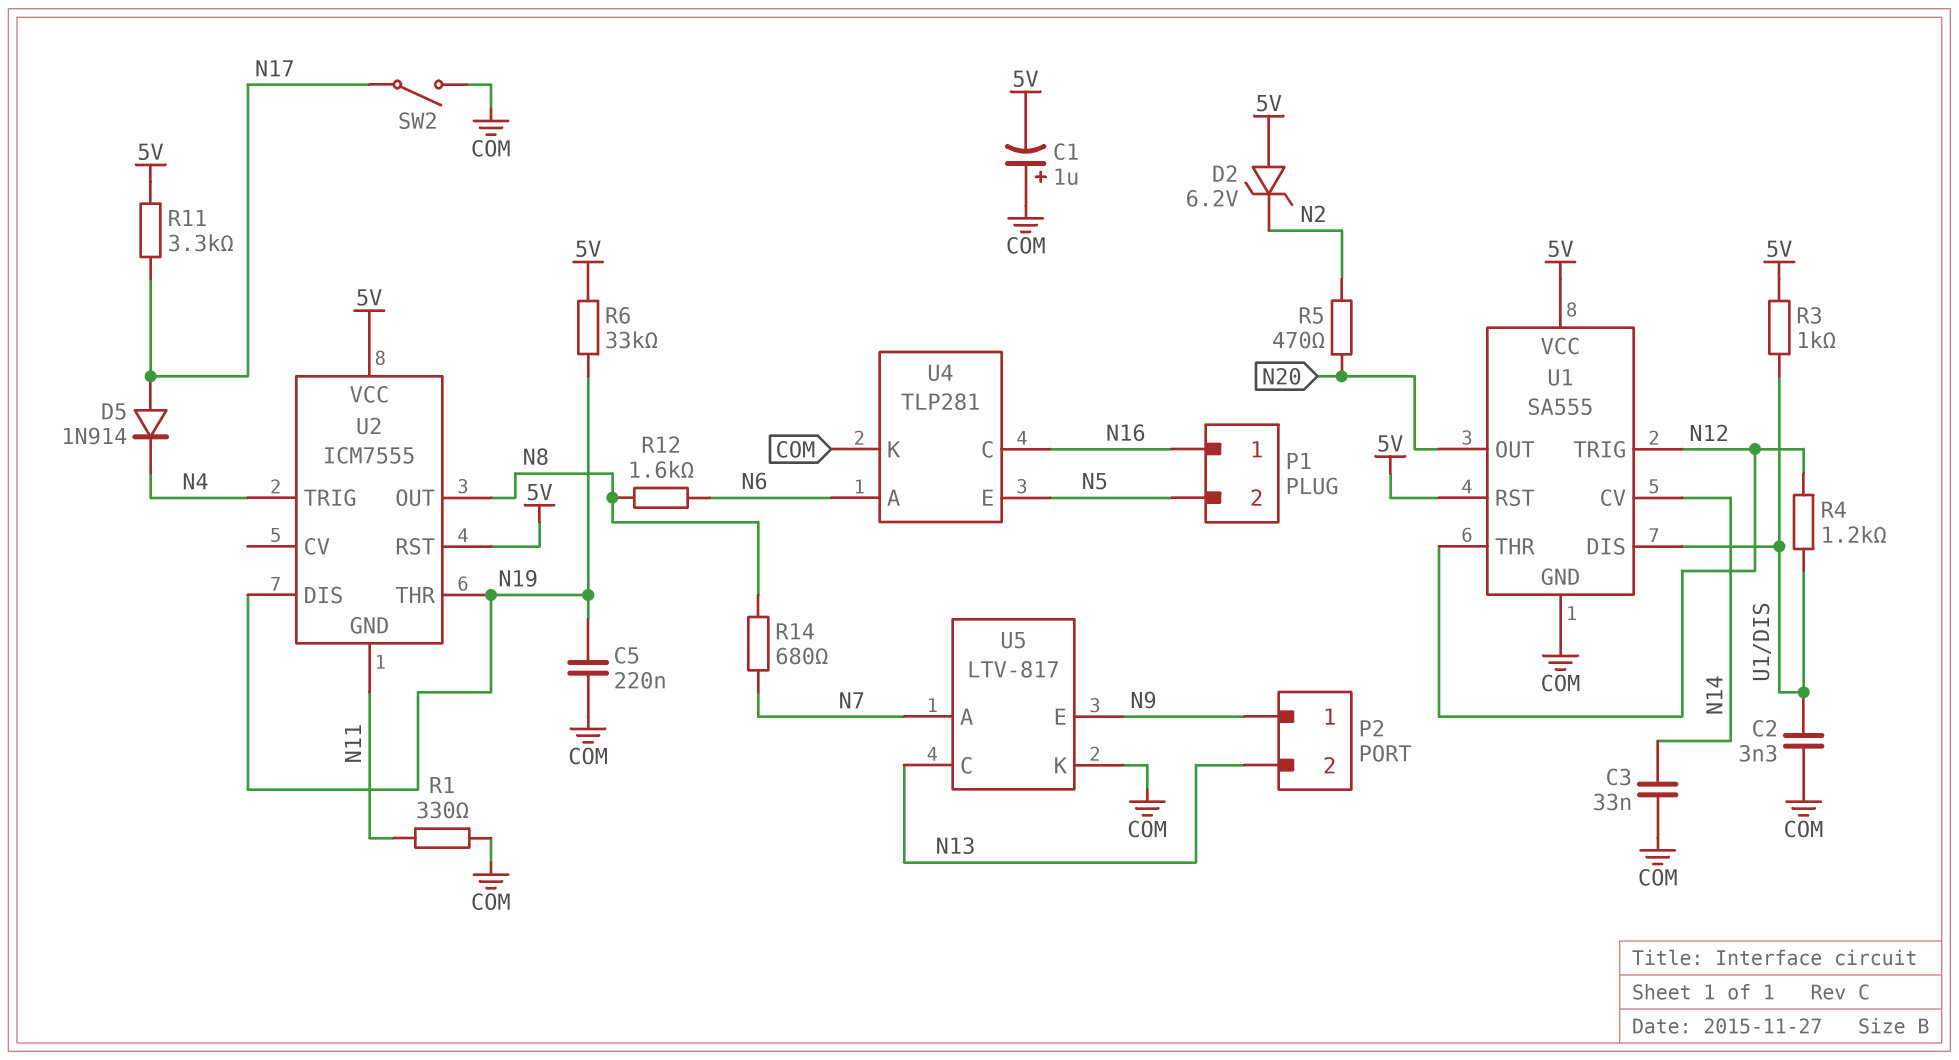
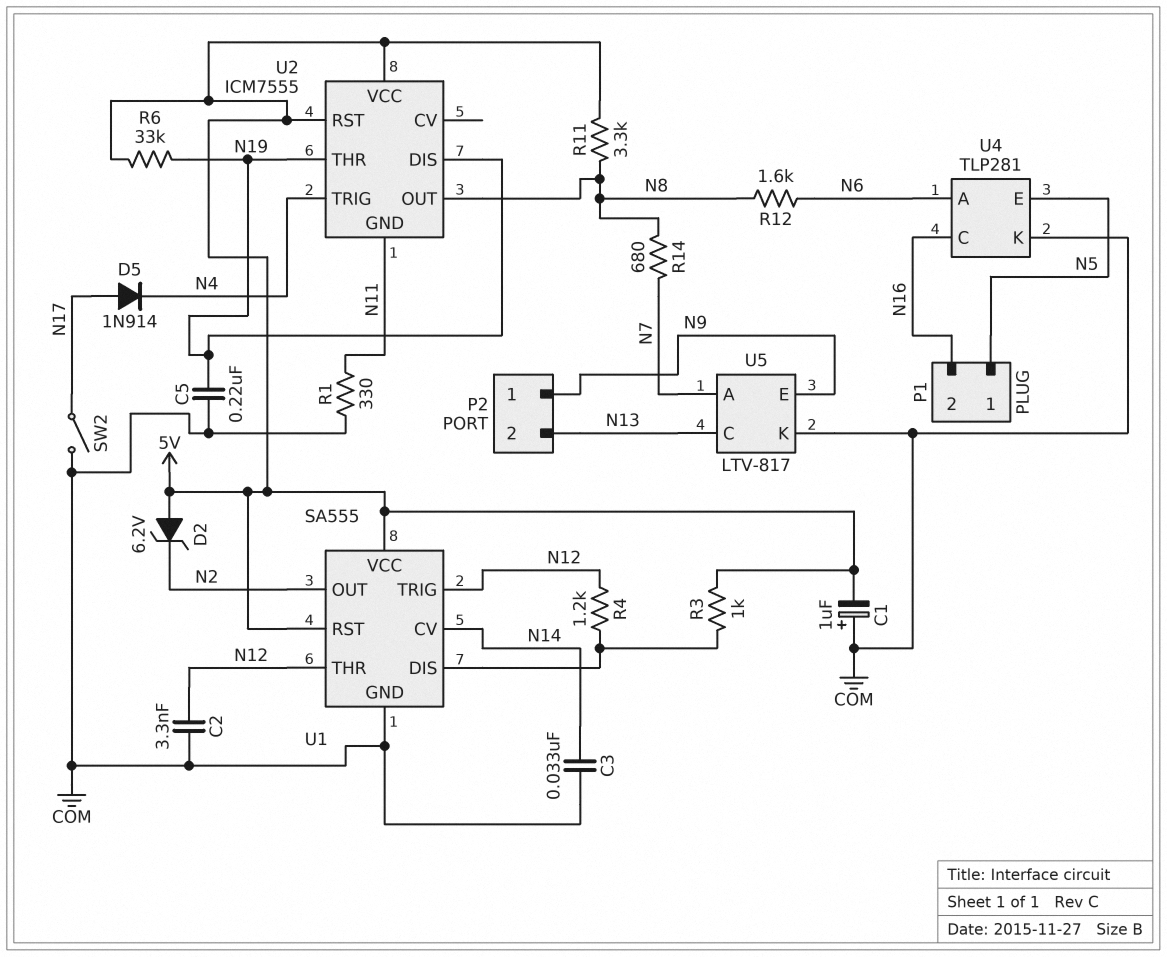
C2: 3.3nF (COM, U1/DIS) -> 3.3nF (COM, N12)
P1 pin 1: N16 -> N5
P1 pin 2: N5 -> N16
R5: 470 (N2, N20) -> none
R11: 3.3k (5V, N17) -> 3.3k (5V, N8)
U1 pin OUT: N20 -> N2

